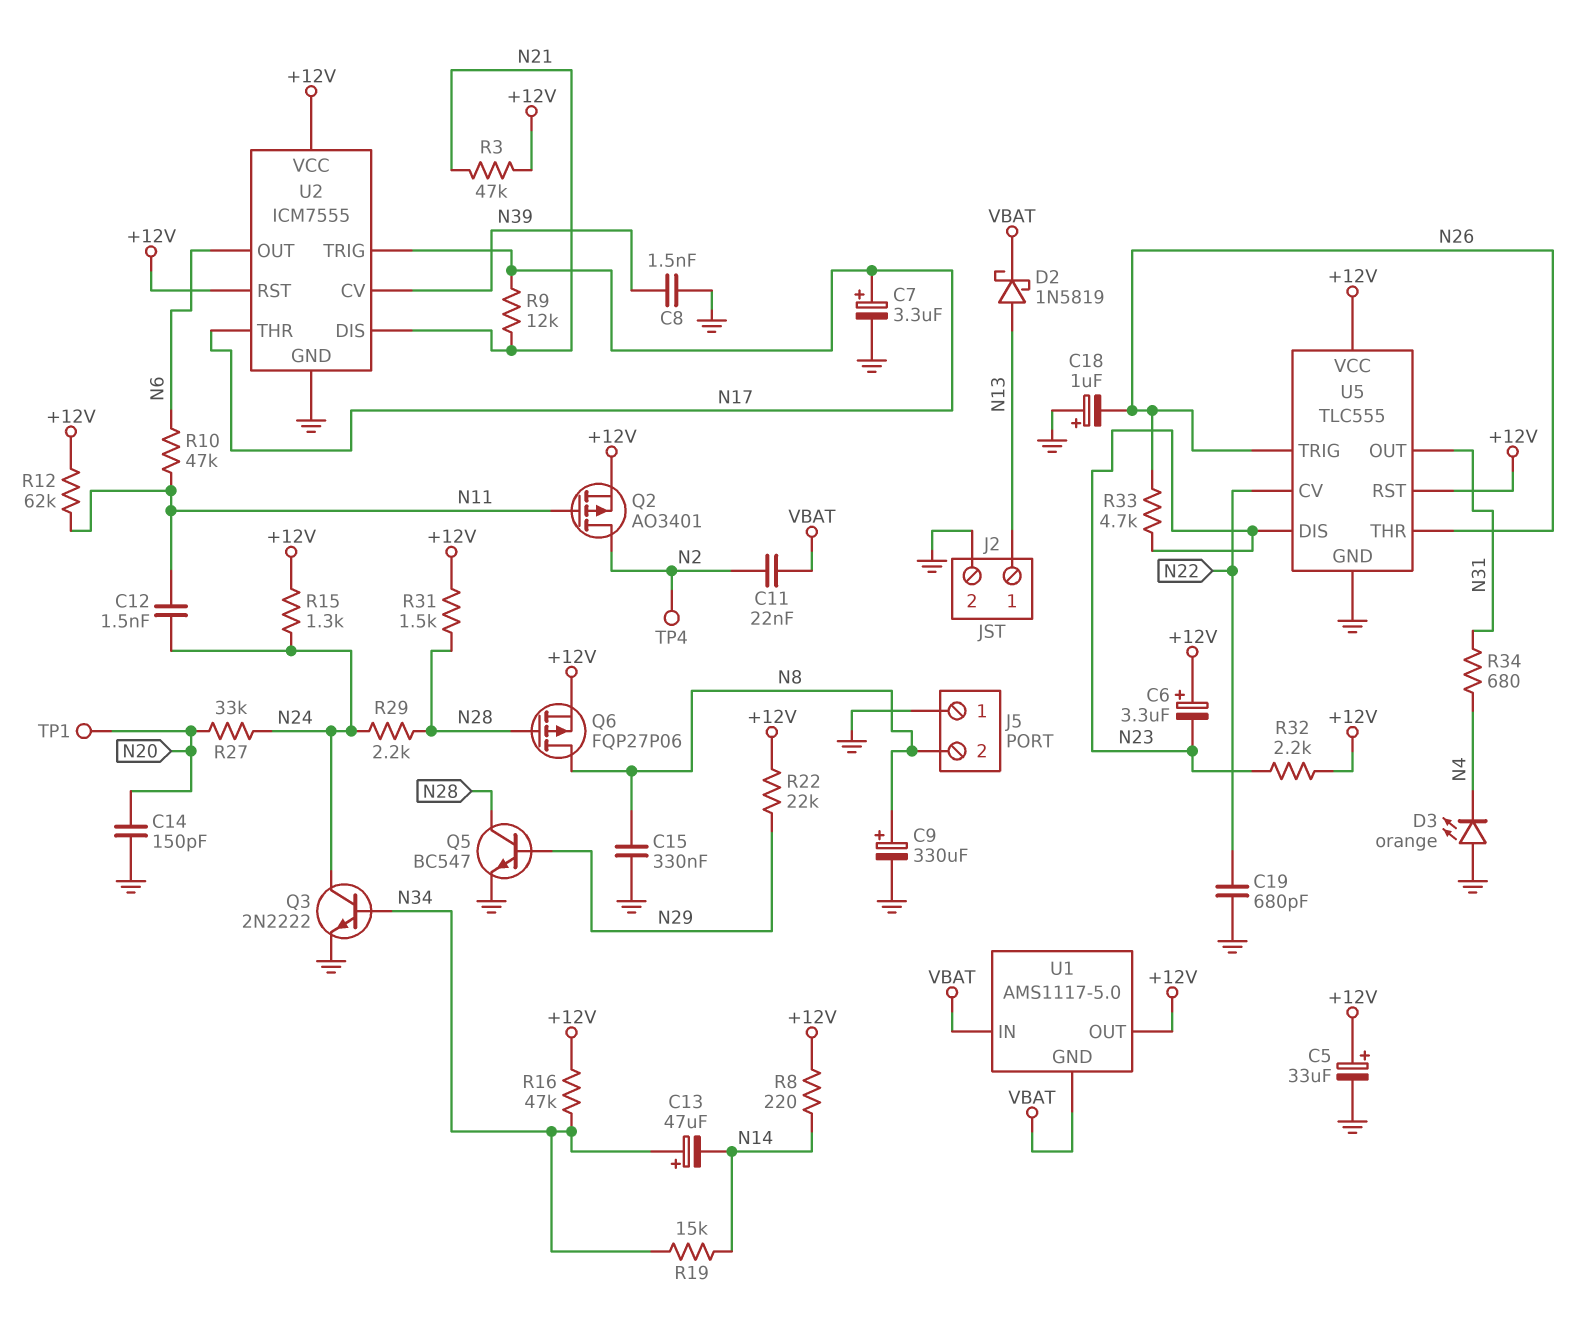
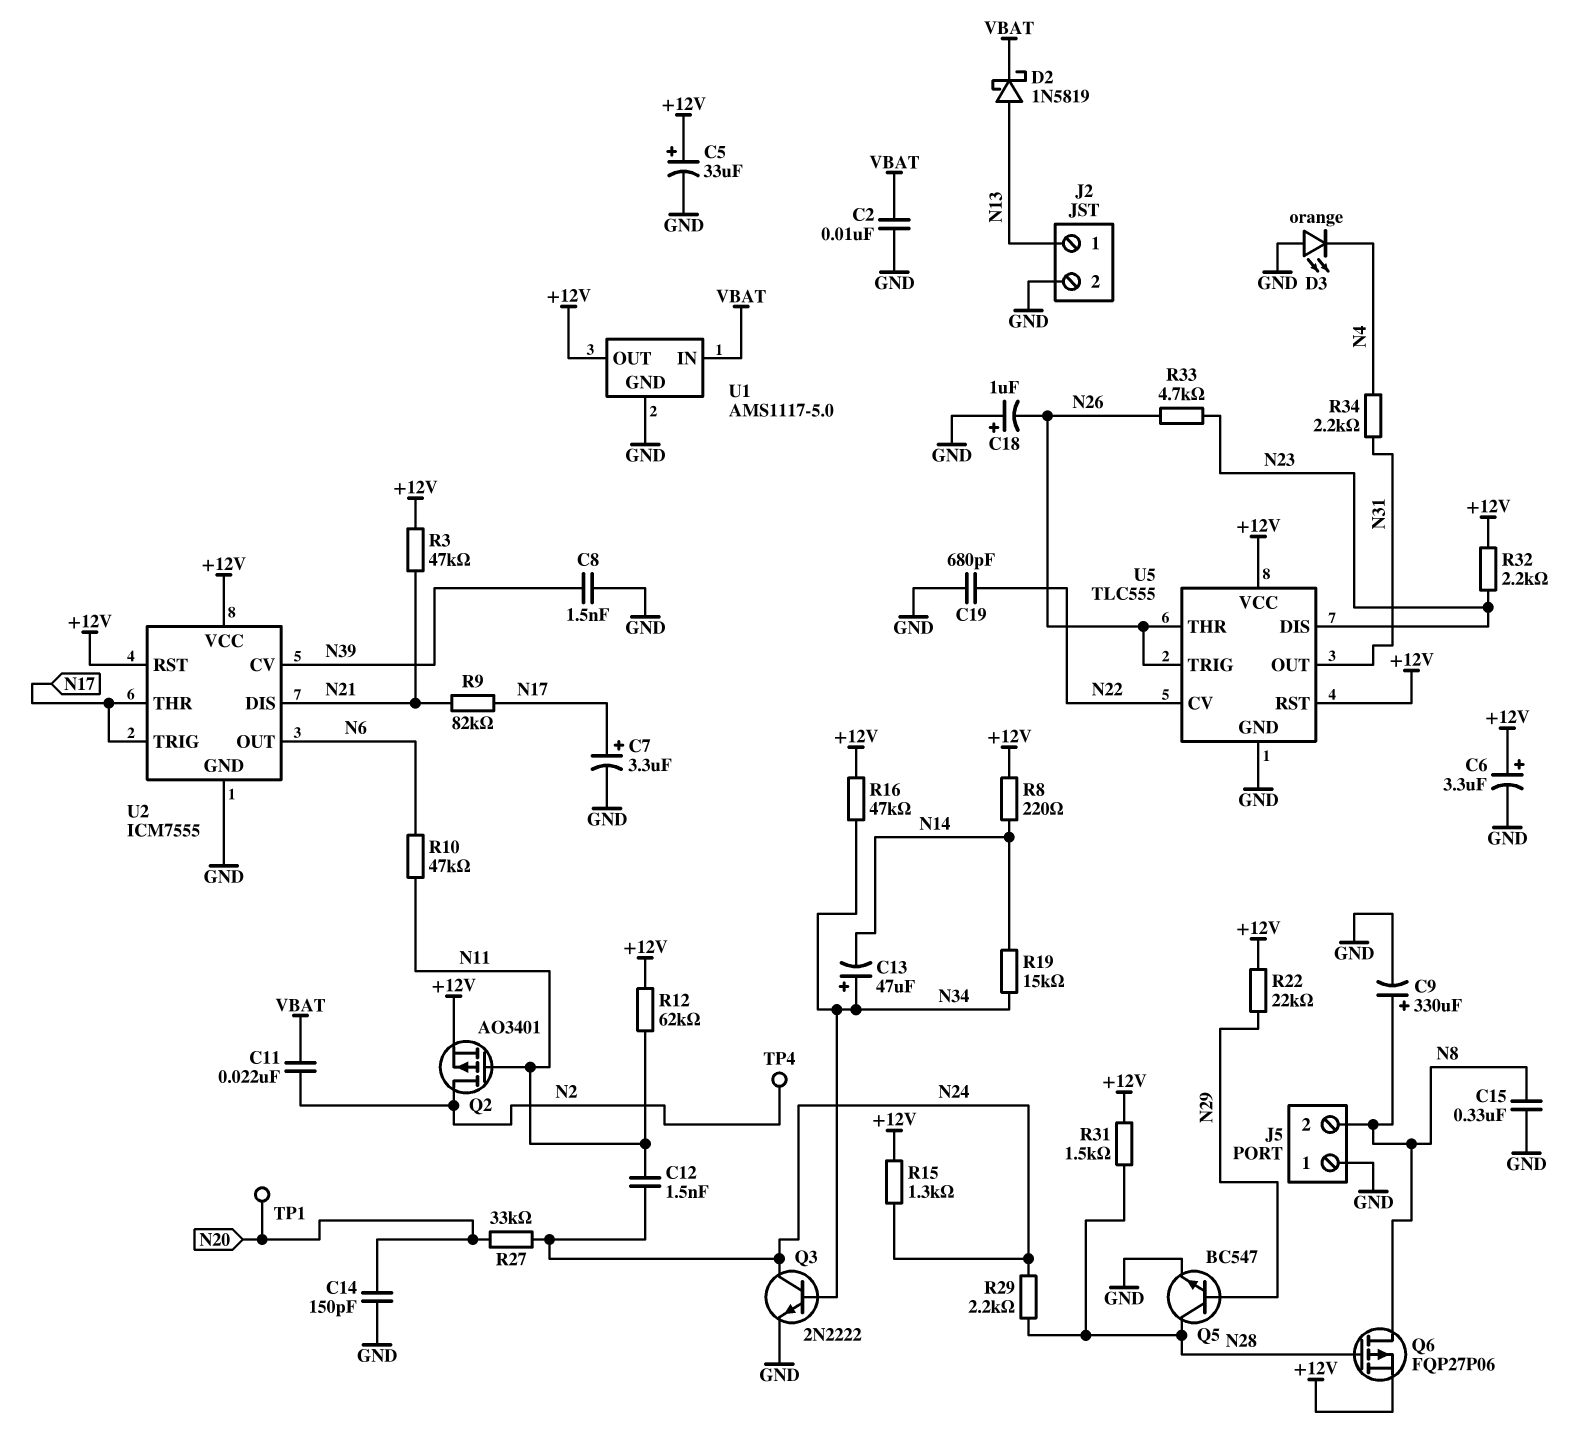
C2: none -> 10nF (GND, VBAT)
C6: 3.3uF (plus +12V, minus N23) -> 3.3uF (plus +12V, minus GND)
R9: 12k (N17, N21) -> 82k (N17, N21)
R34: 680 (N4, N31) -> 2.2k (N4, N31)
U1 pin GND: VBAT -> GND

